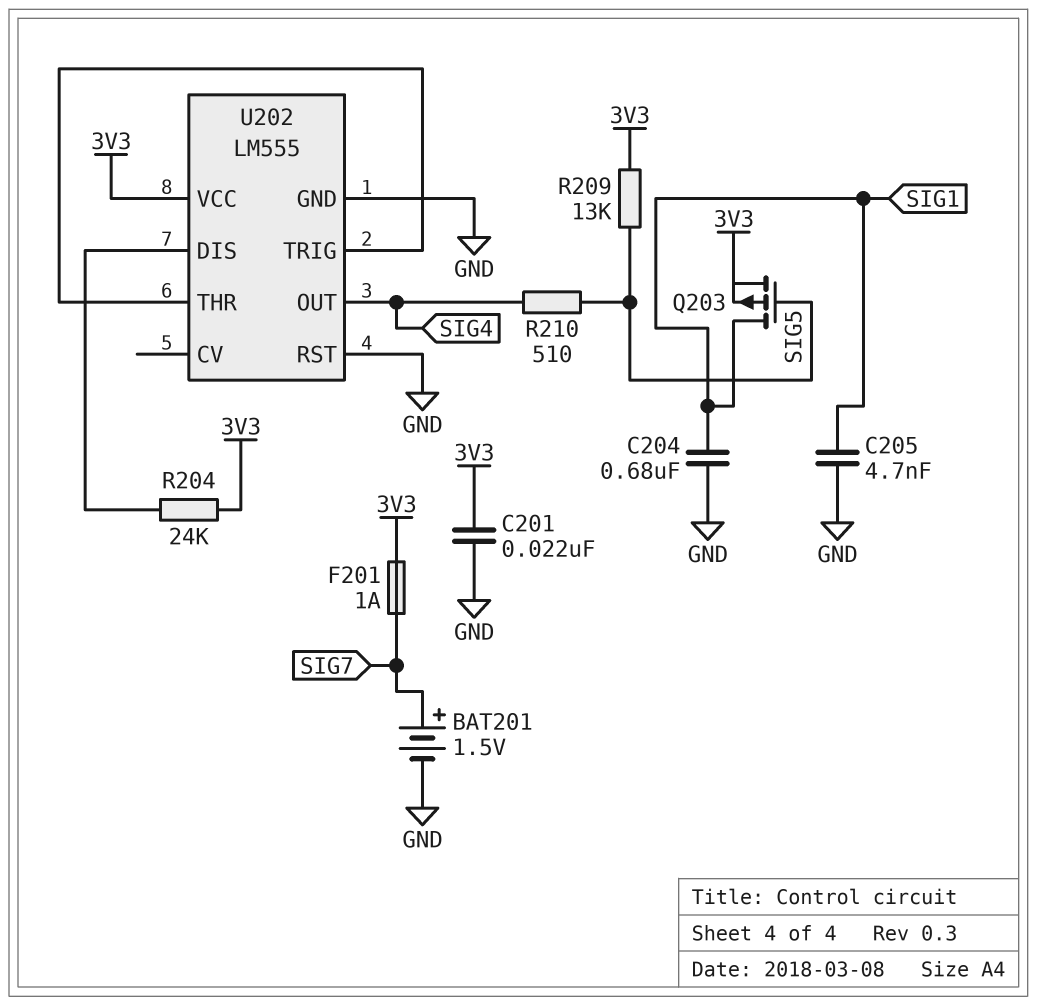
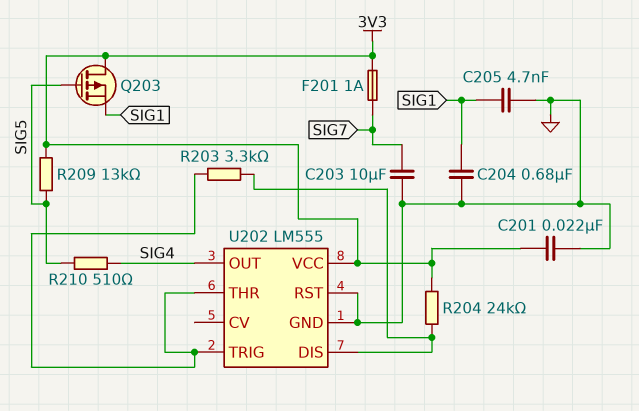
BAT201: 1.5V (plus SIG7, minus GND) -> none
C203: none -> 10uF (GND, SIG7)
Q203: PMOS (G SIG5, D SIG1, S 3V3) -> PMOS (G SIG5, D 3V3, S SIG1)
R203: none -> 3.3k (U202/DIS, U202/THR)

